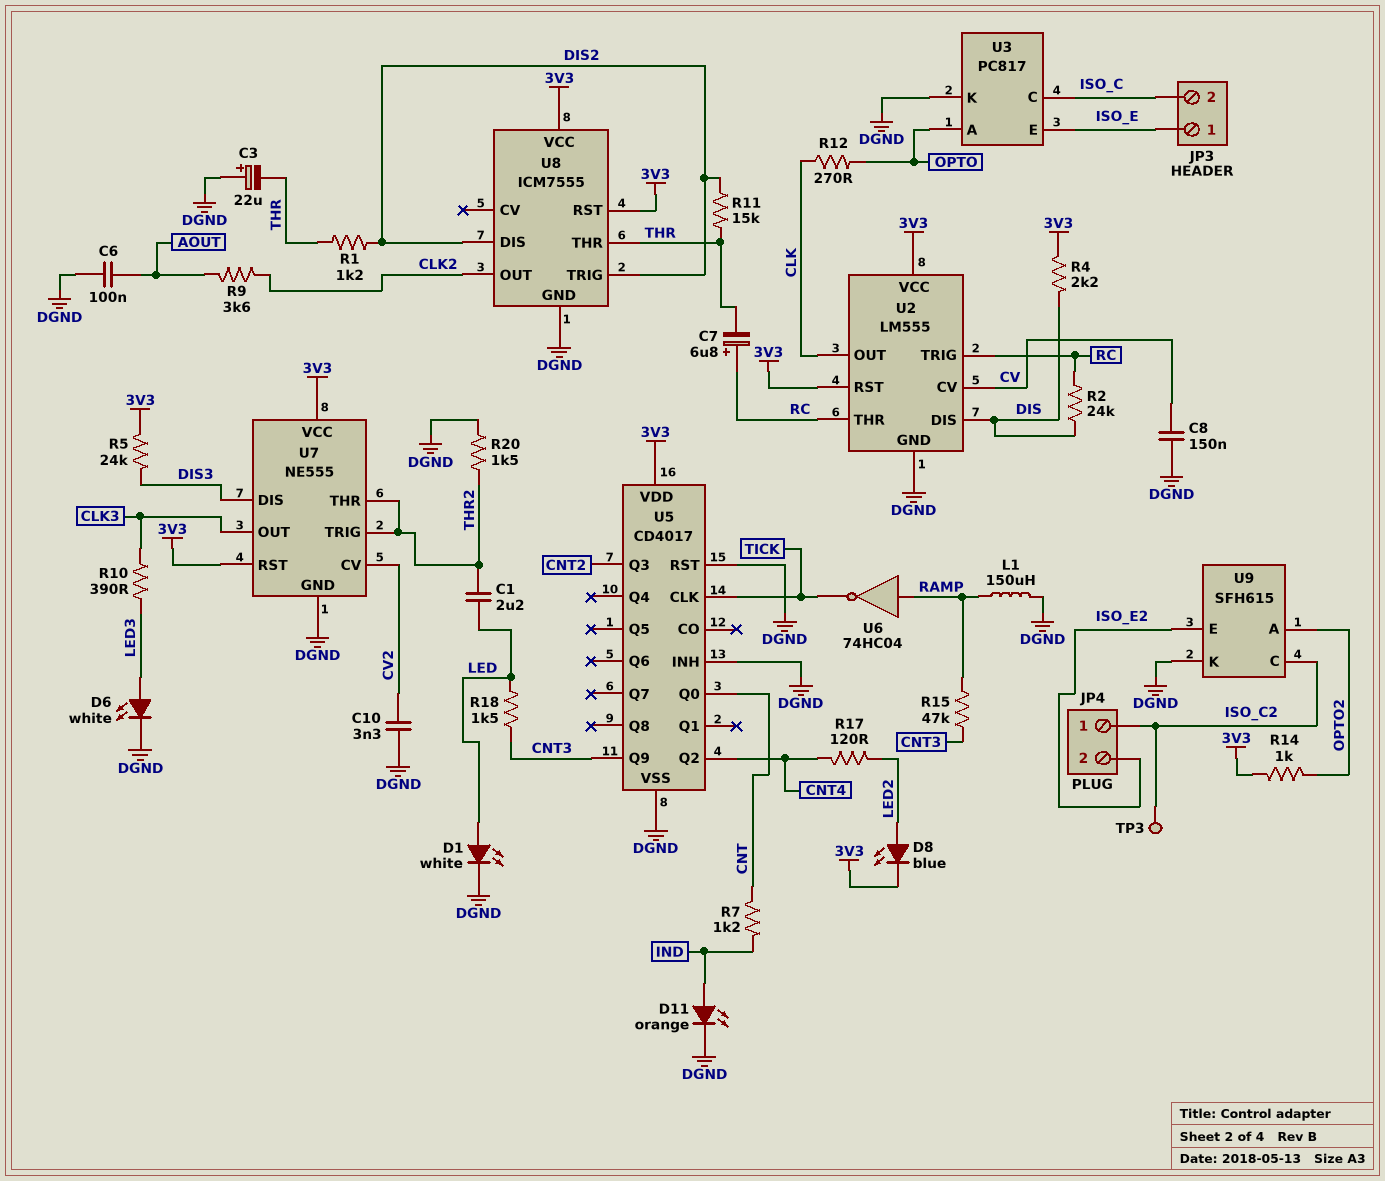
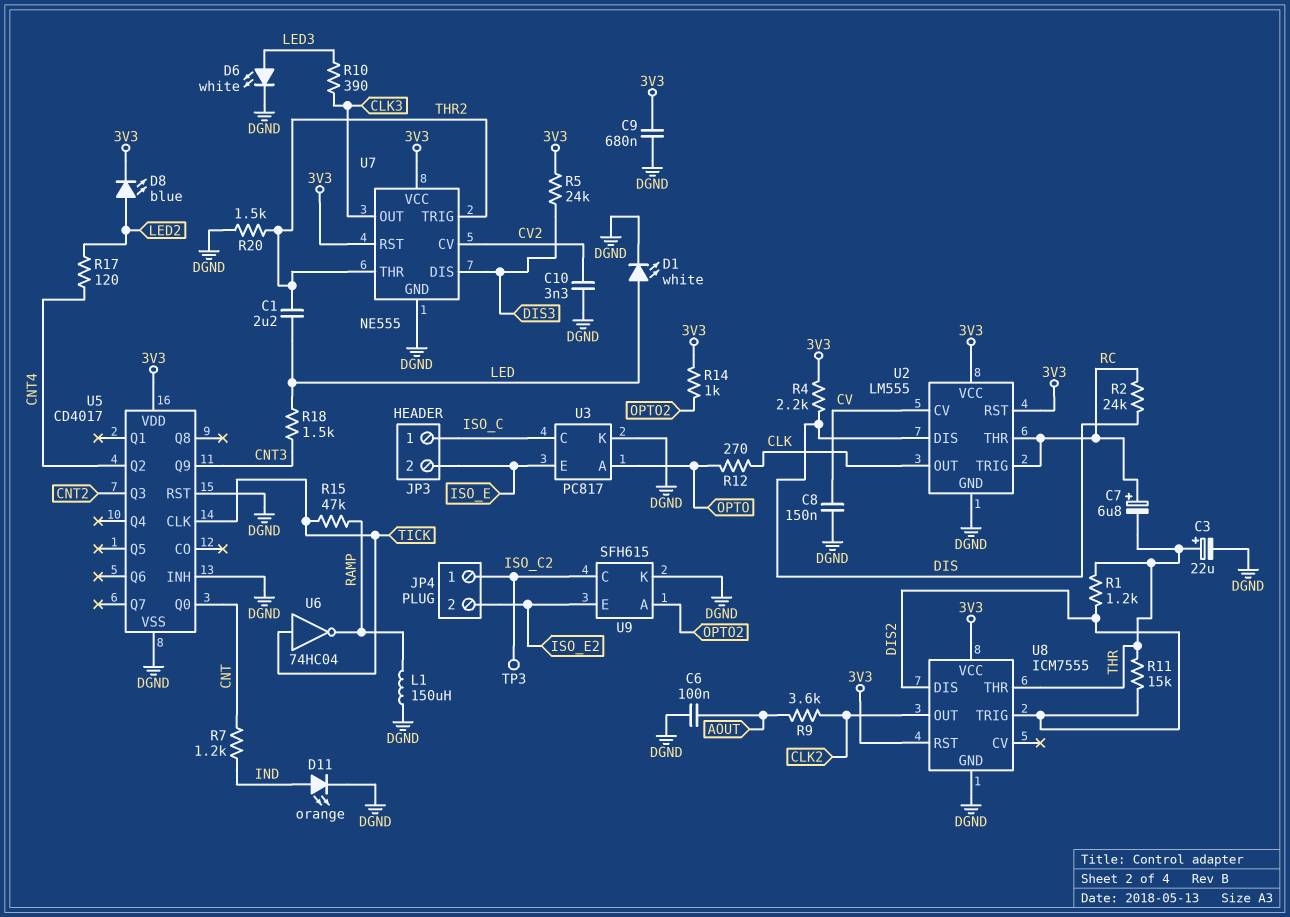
C3: 22uF (plus DGND, minus THR) -> 22uF (plus THR, minus DGND)
C9: none -> 680nF (3V3, DGND)
JP3 pin 1: ISO_E -> ISO_C
JP3 pin 2: ISO_C -> ISO_E
R15: 47k (CNT3, RAMP) -> 47k (RAMP, TICK)
U6: NOT 74HC04 (in RAMP, out TICK) -> NOT 74HC04 (in TICK, out RAMP)

